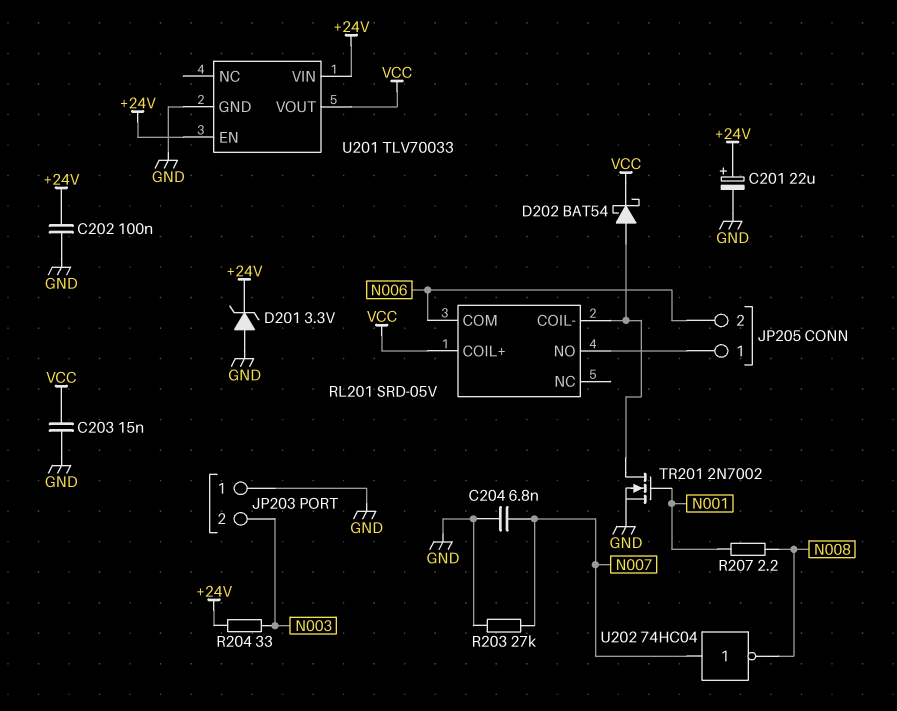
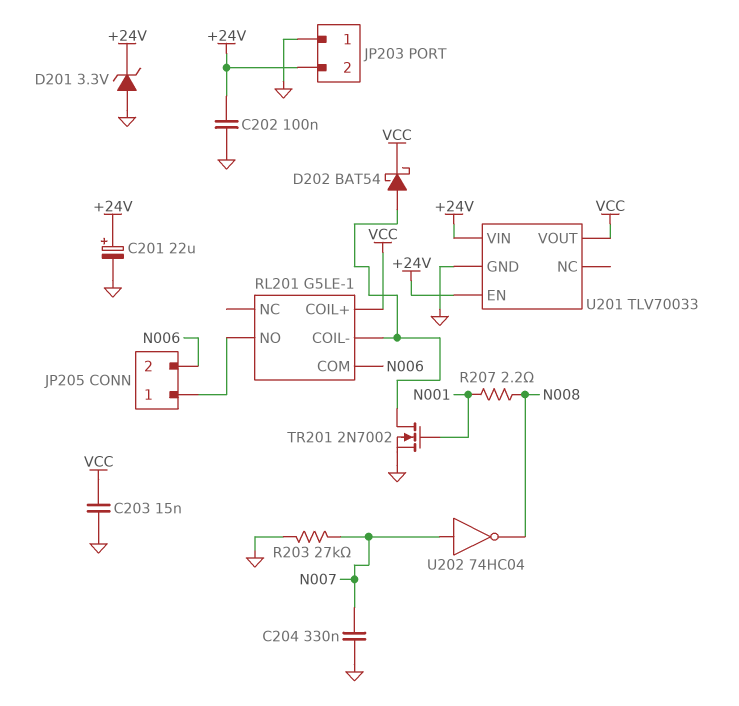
C204: 6.8nF (GND, N007) -> 330nF (GND, N007)
JP203 pin 2: N003 -> +24V
R204: 33 (+24V, N003) -> none
RL201: SRD-05V -> G5LE-1

